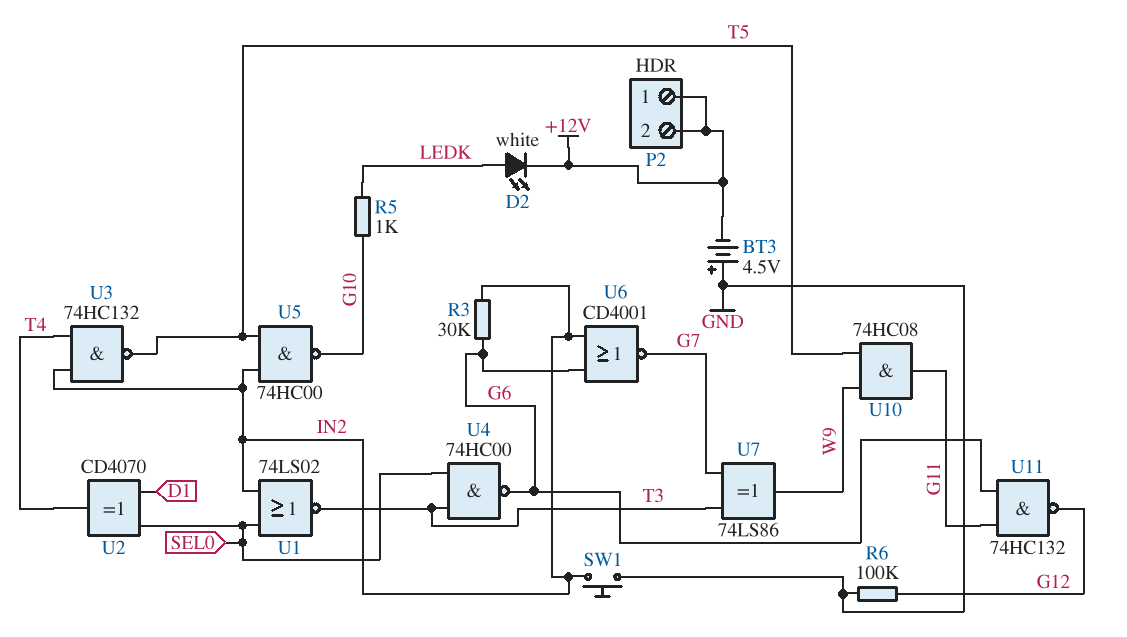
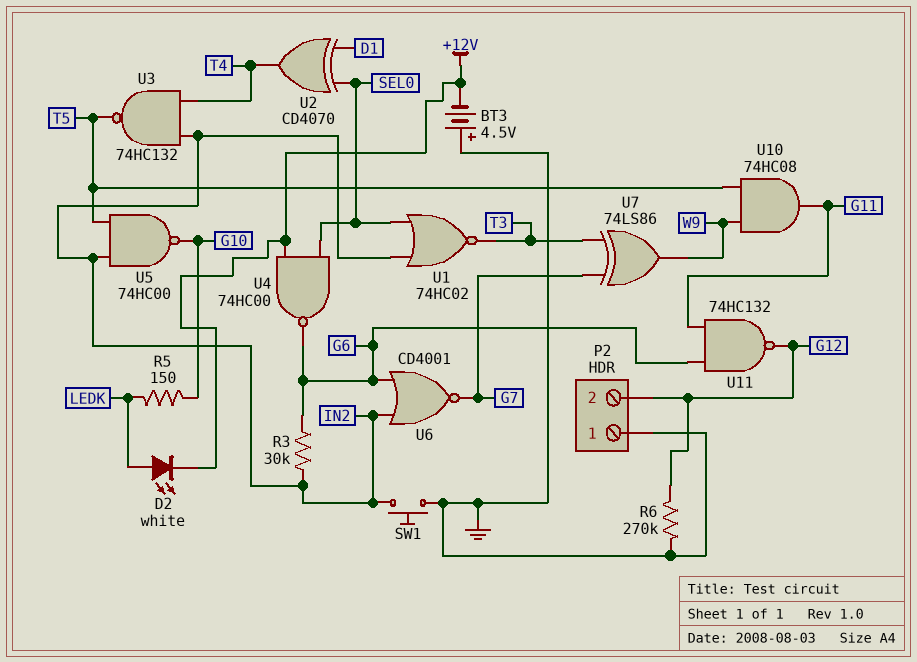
P2 pin 1: +12V -> GND
P2 pin 2: +12V -> G12
R5: 1k (G10, LEDK) -> 150 (G10, LEDK)
R6: 100k (G12, GND) -> 270k (G12, GND)
U1: NOR 74LS02 (in IN2, in SEL0, out T3) -> NOR 74HC02 (in IN2, in SEL0, out T3)
U4: NAND 74HC00 (in SEL0, in T3, out G6) -> NAND 74HC00 (in +12V, in SEL0, out G6)

